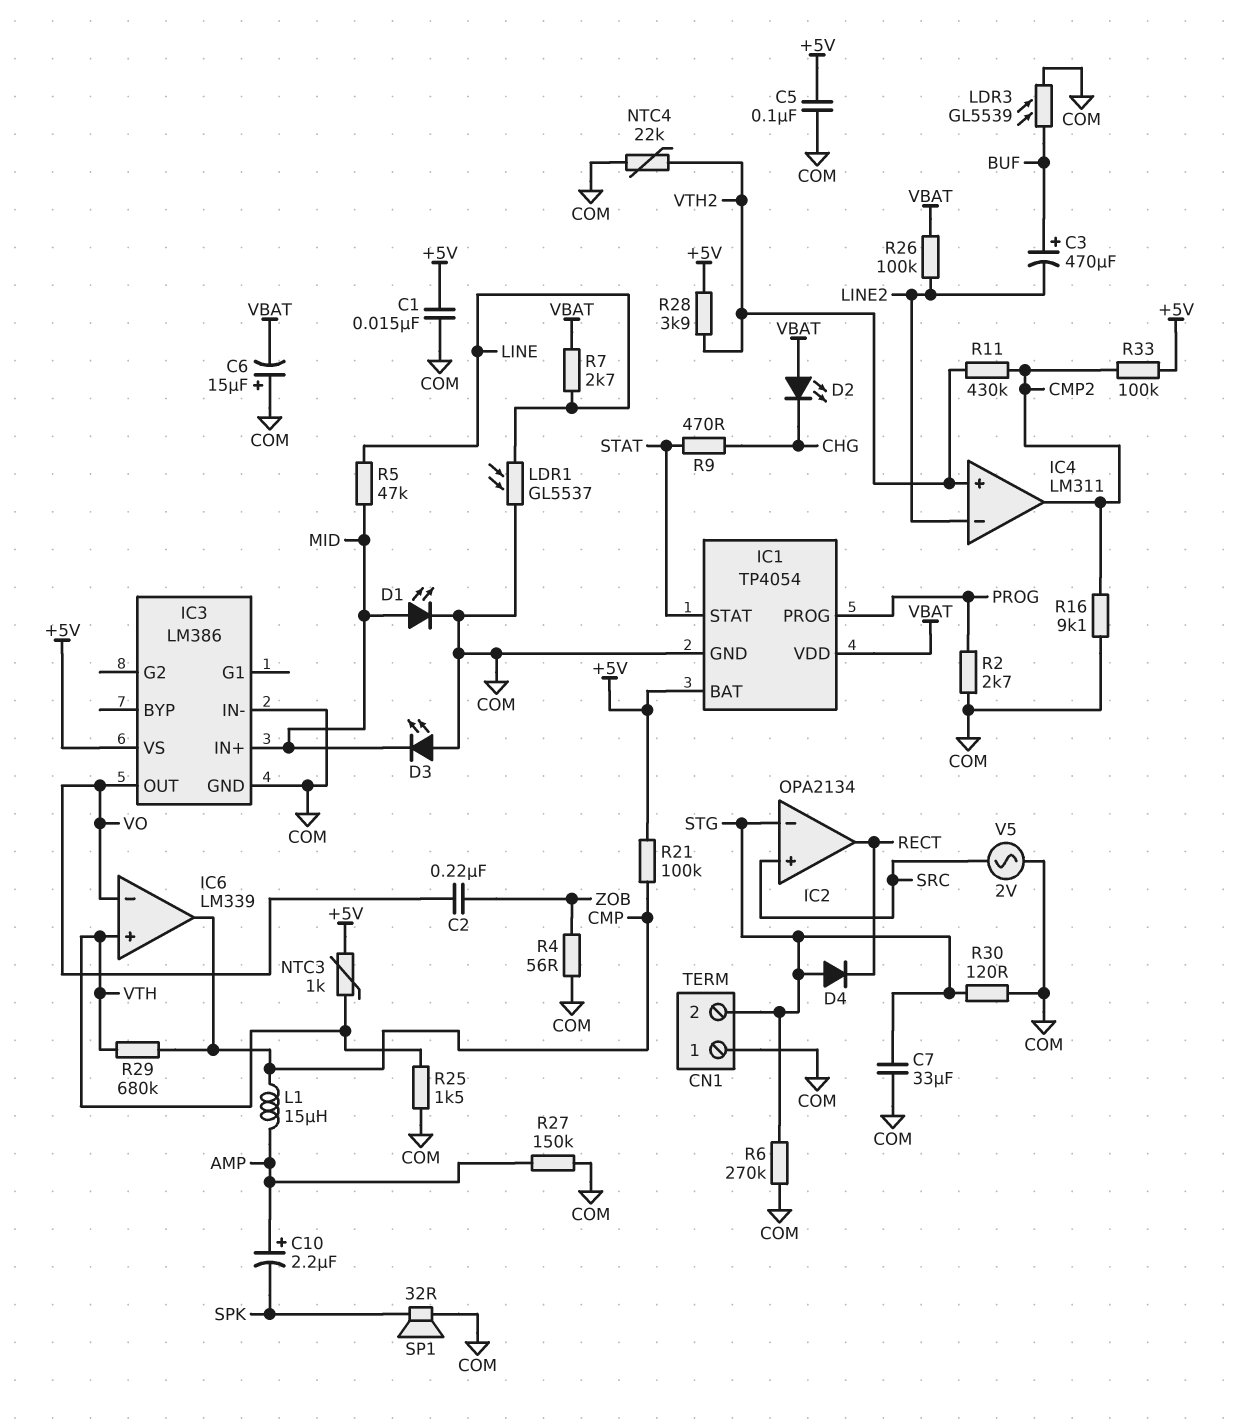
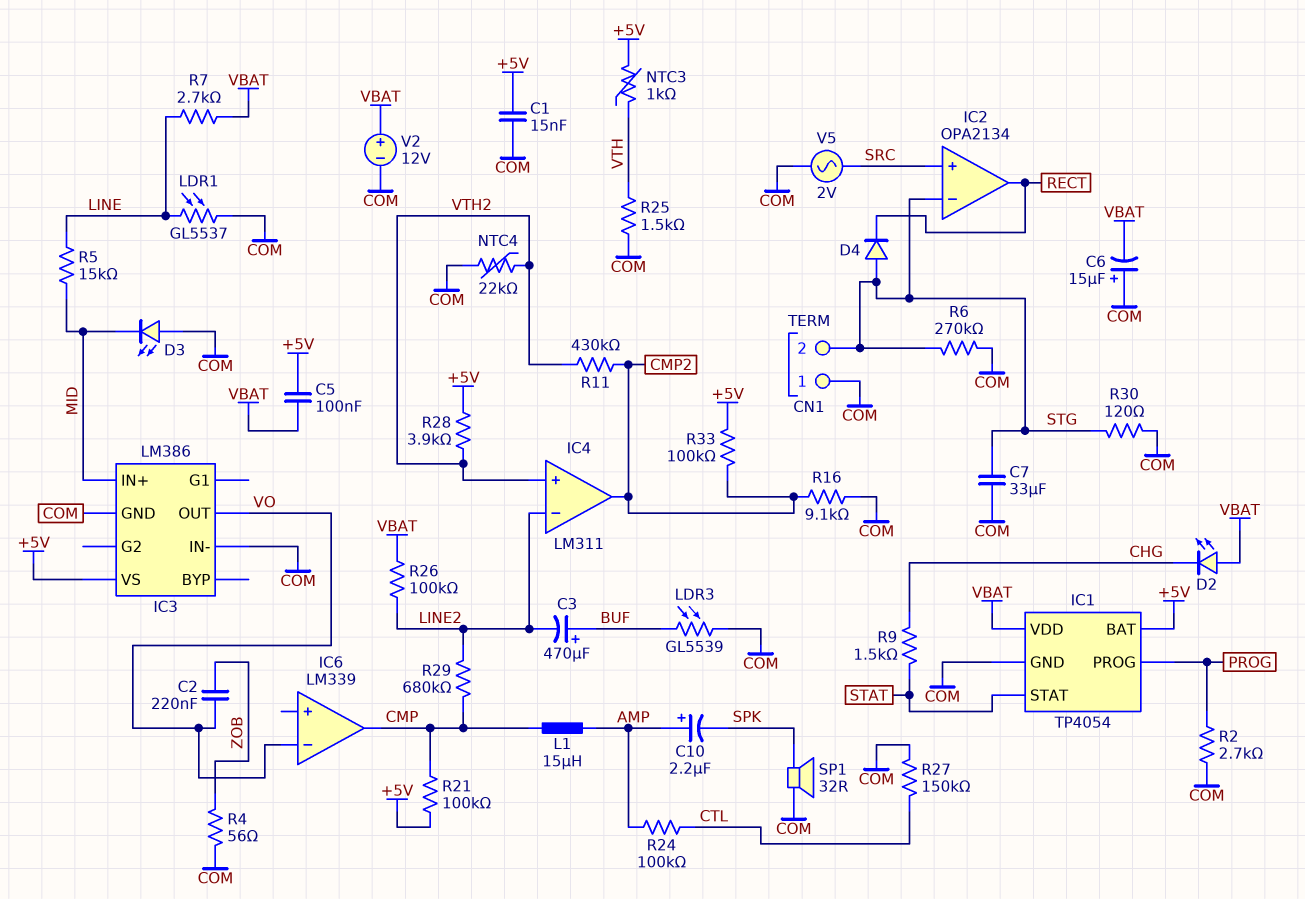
C5: 100nF (+5V, COM) -> 100nF (+5V, VBAT)
D1: LED (A MID, K COM) -> none
IC6 pin in+: VTH -> none
R5: 47k (LINE, MID) -> 15k (LINE, MID)
R9: 470 (CHG, STAT) -> 1.5k (CHG, STAT)
R24: none -> 100k (AMP, CTL)
R27: 150k (AMP, COM) -> 150k (COM, CTL)
R29: 680k (CMP, VTH) -> 680k (CMP, LINE2)
V2: none -> 12V (plus VBAT, minus COM)

